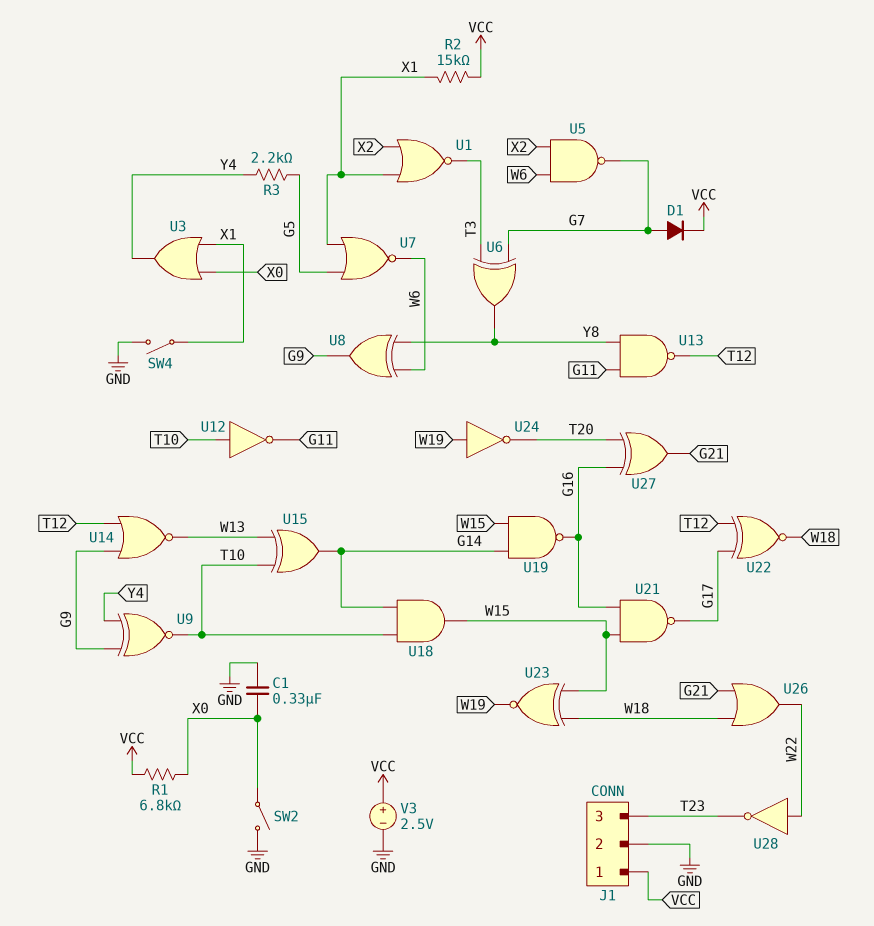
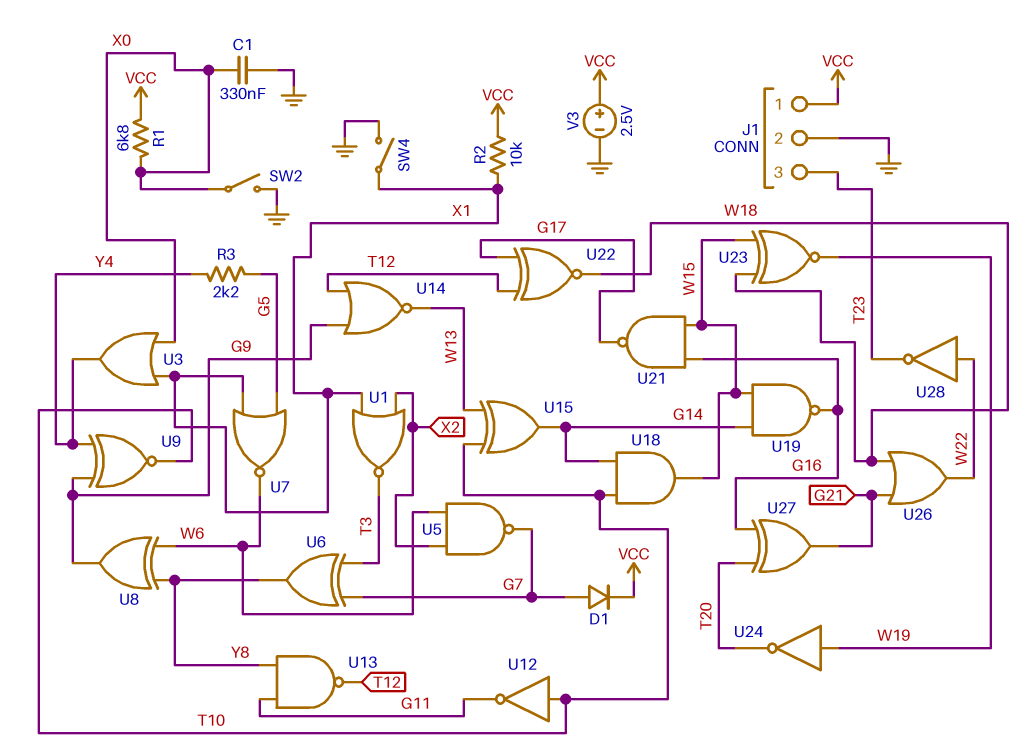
R2: 15k (VCC, X1) -> 10k (VCC, X1)

